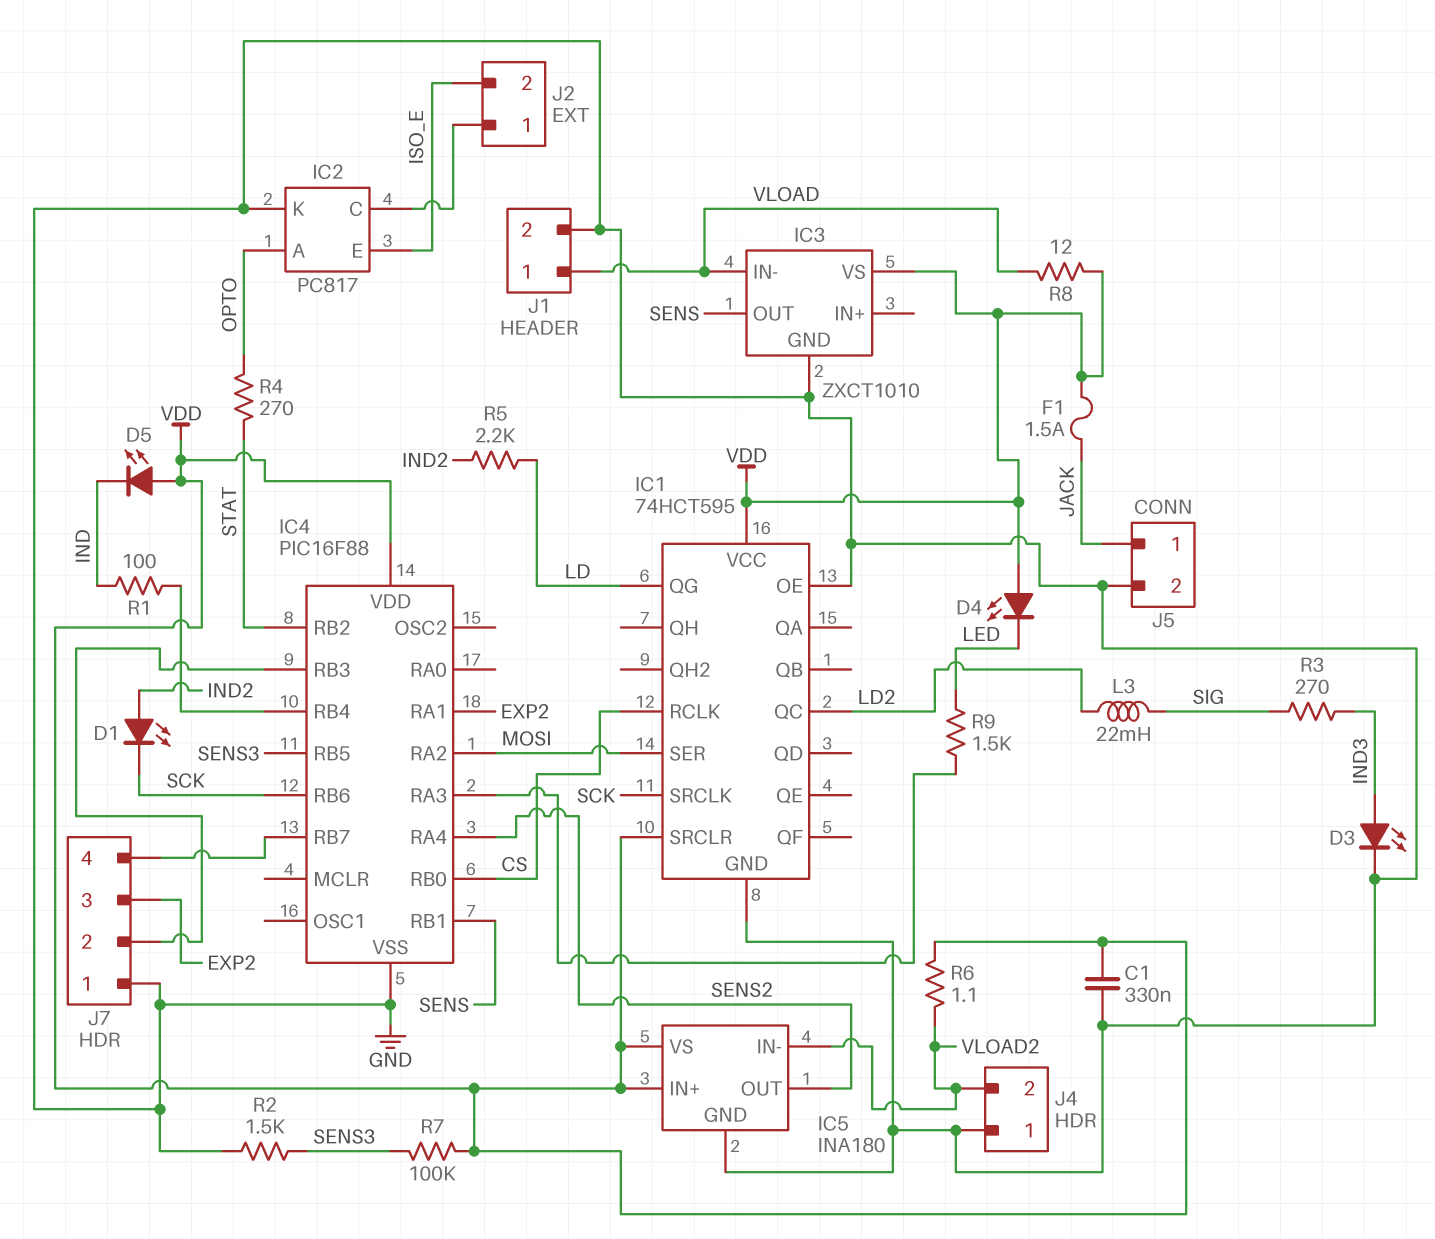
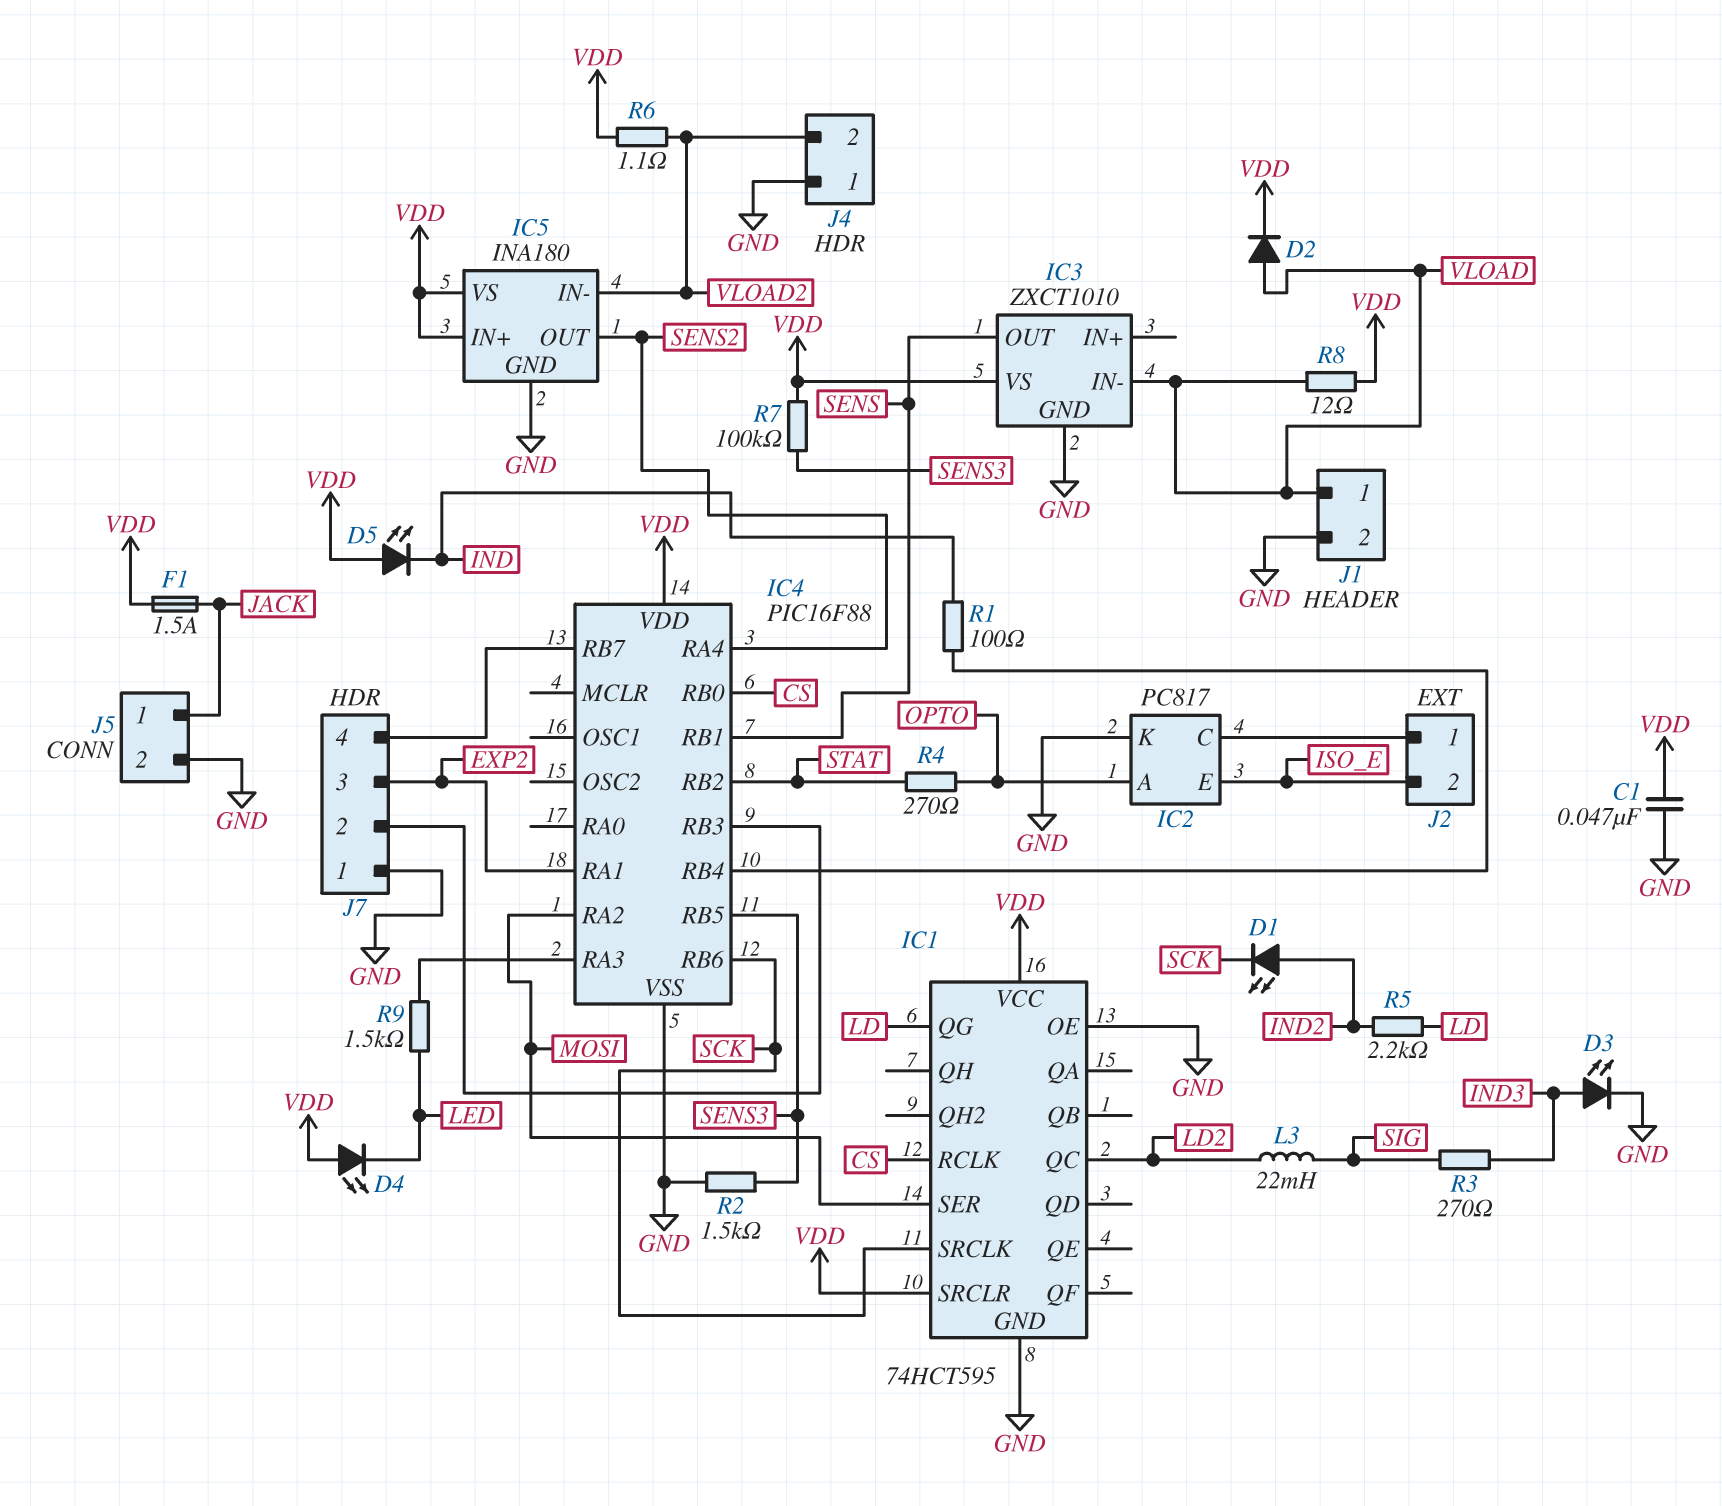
C1: 330nF (GND, VDD) -> 47nF (GND, VDD)
D2: none -> diode (A VLOAD, K VDD)

